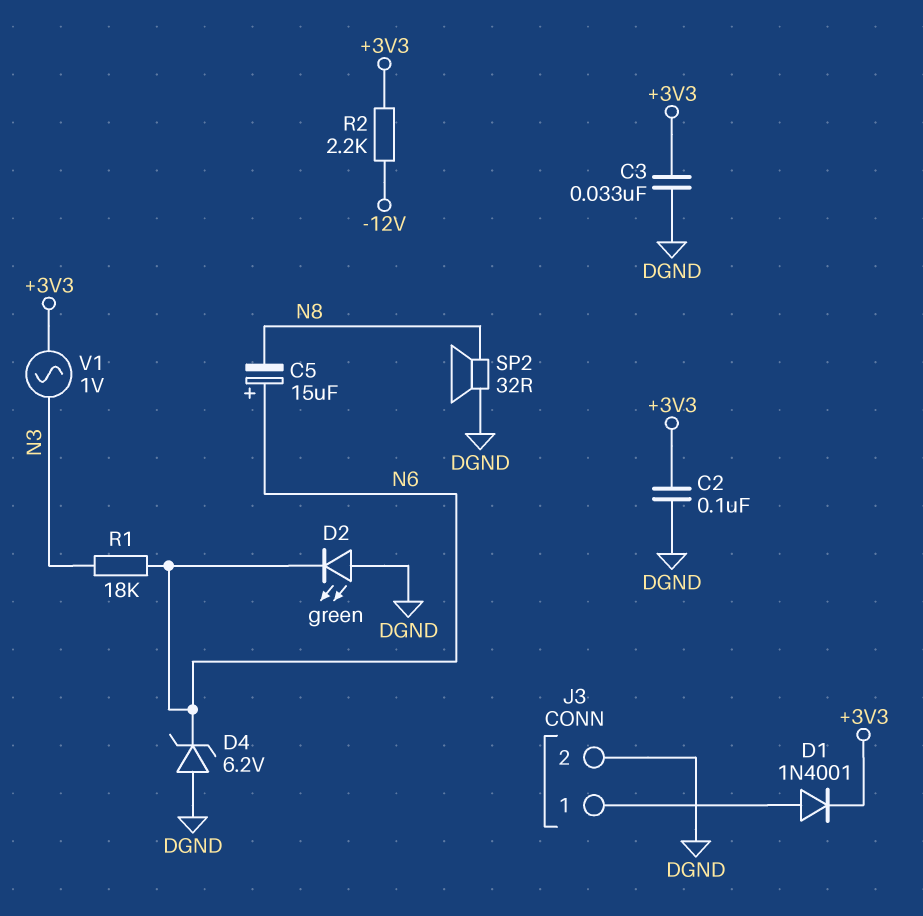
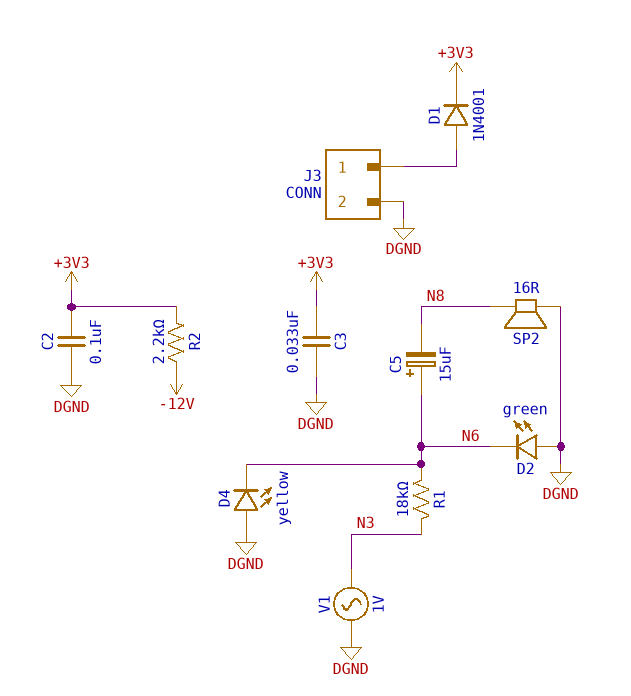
D4: zener 6.2V (A DGND, K N6) -> LED yellow (A DGND, K N6)
SP2: speaker 32R (DGND, N8) -> speaker 16R (DGND, N8)
V1: AC 1V (+3V3, N3) -> AC 1V (DGND, N3)

